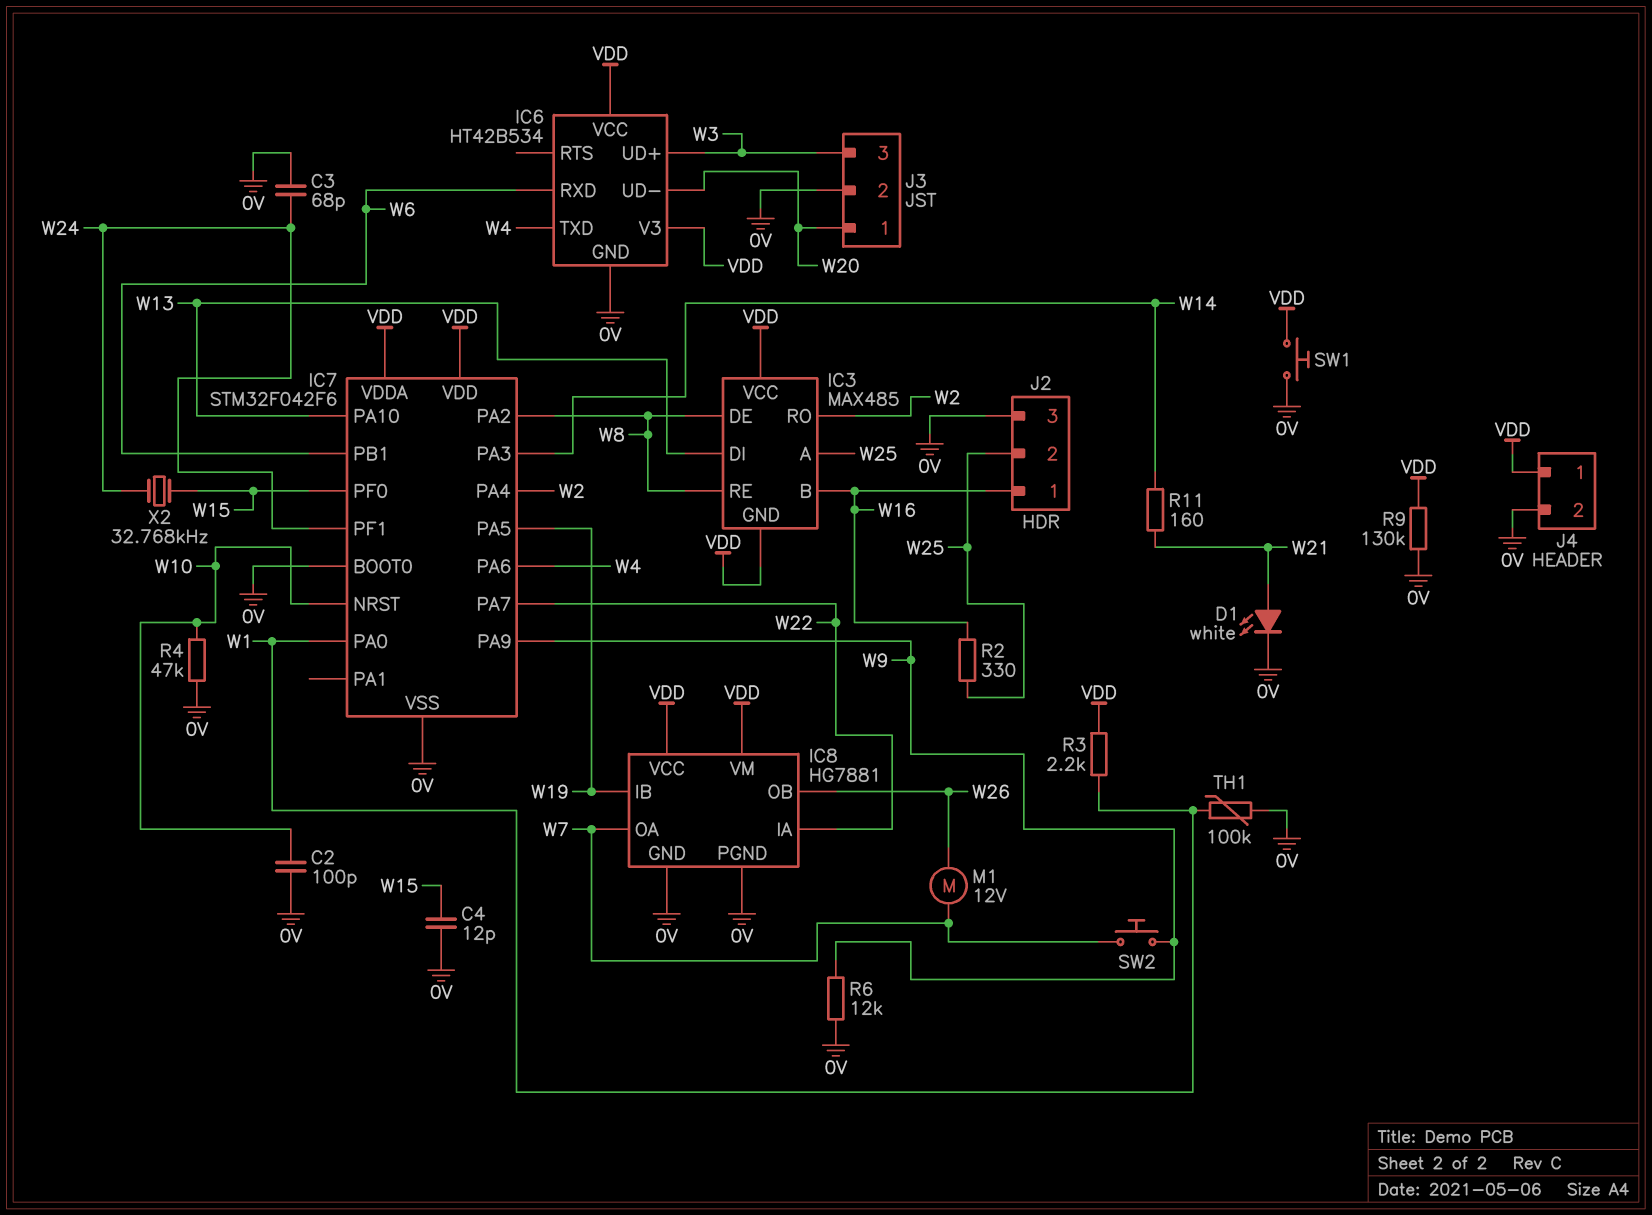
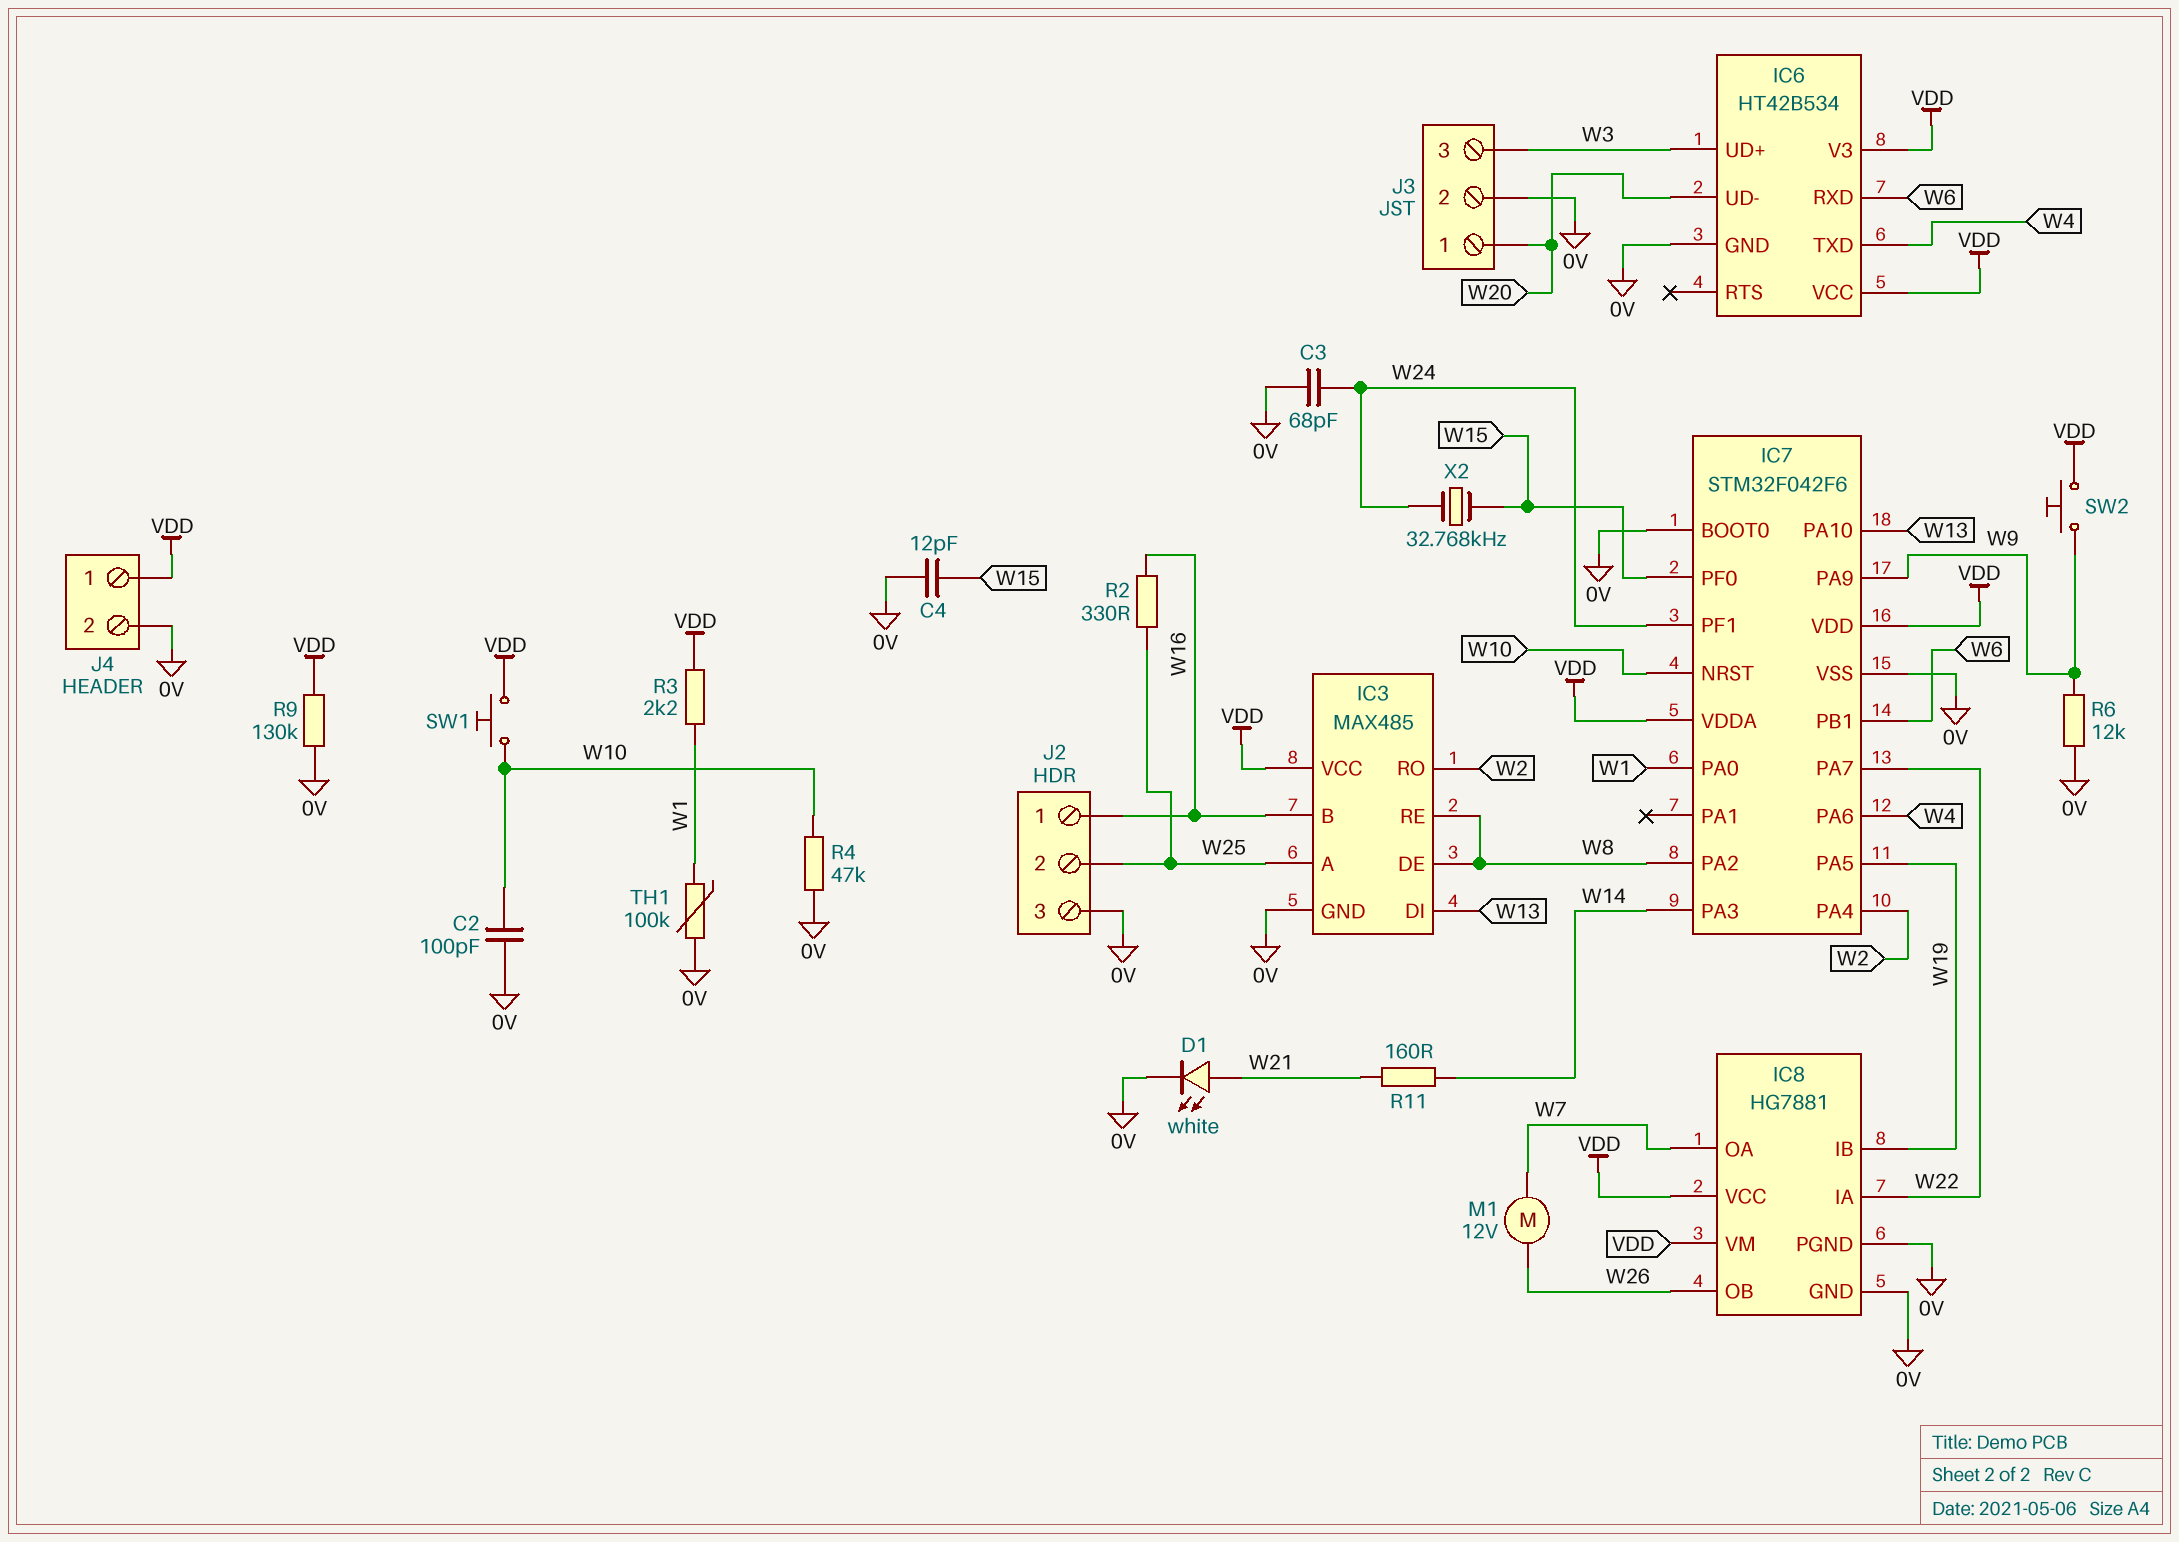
IC3 pin GND: VDD -> 0V
SW1: button (0V, VDD) -> button (VDD, W10)
SW2: button (W7, W9) -> button (VDD, W9)

